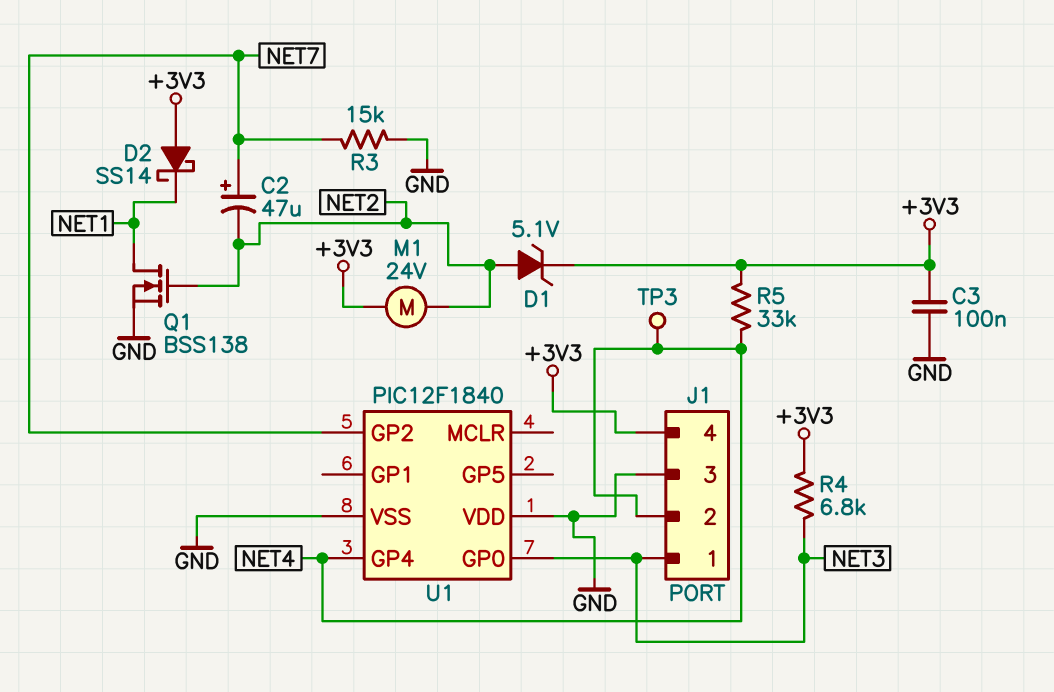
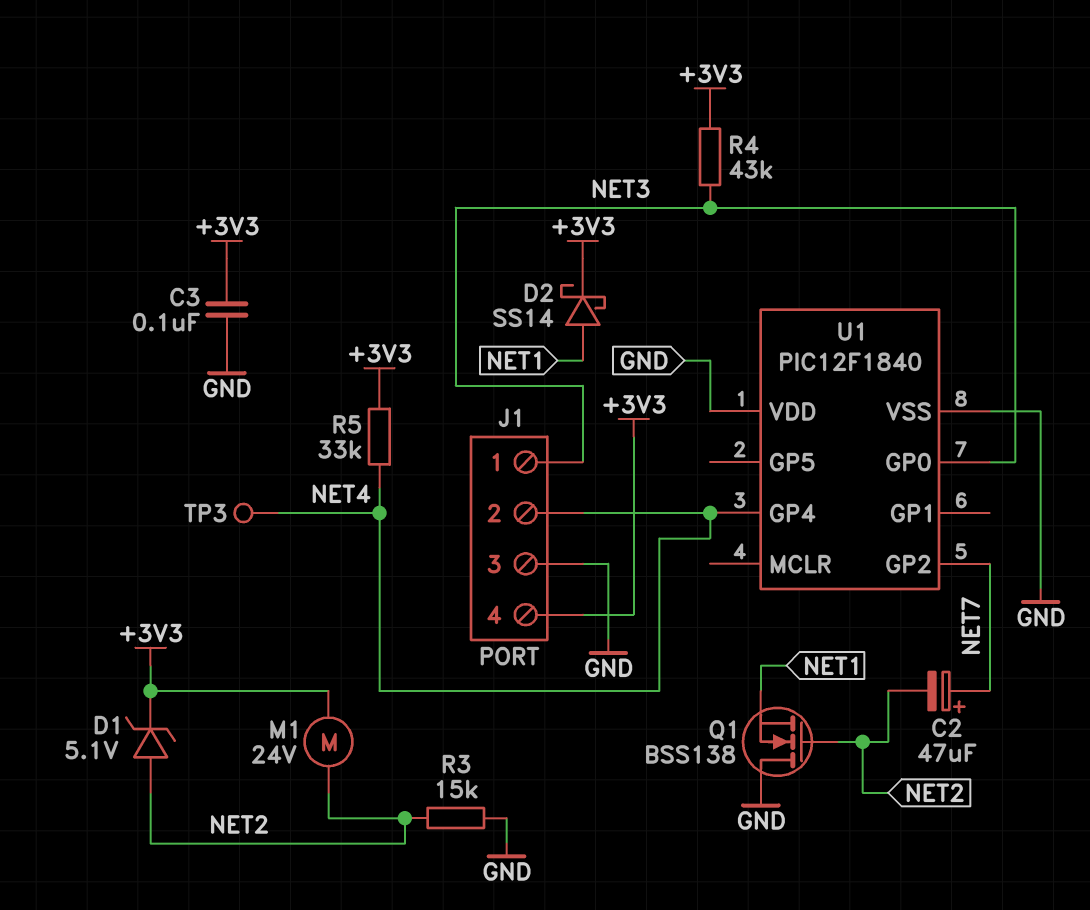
D2: schottky SS14 (A +3V3, K NET1) -> schottky SS14 (A NET1, K +3V3)
Q1: NMOS BSS138 (G NET2, D NET1, S GND) -> NMOS BSS138 (G NET2, D GND, S NET1)
R3: 15k (GND, NET7) -> 15k (GND, NET2)
R4: 6.8k (+3V3, NET3) -> 43k (+3V3, NET3)

